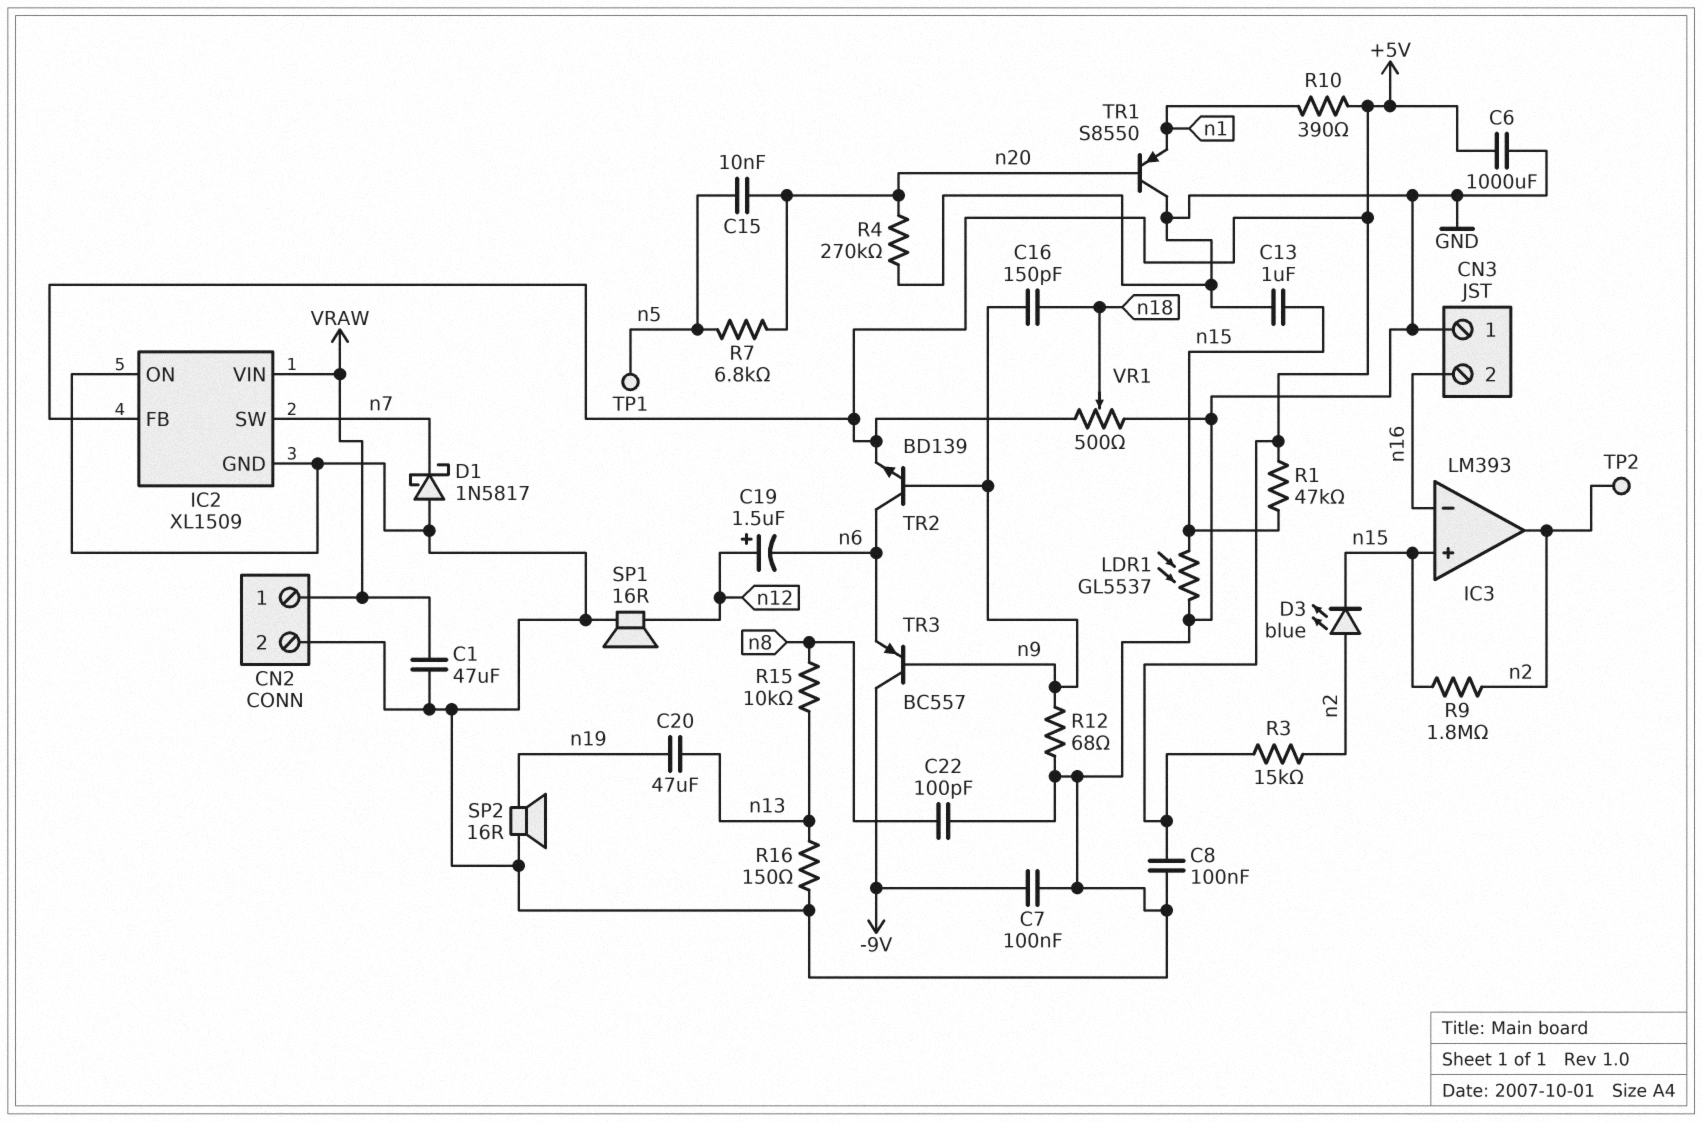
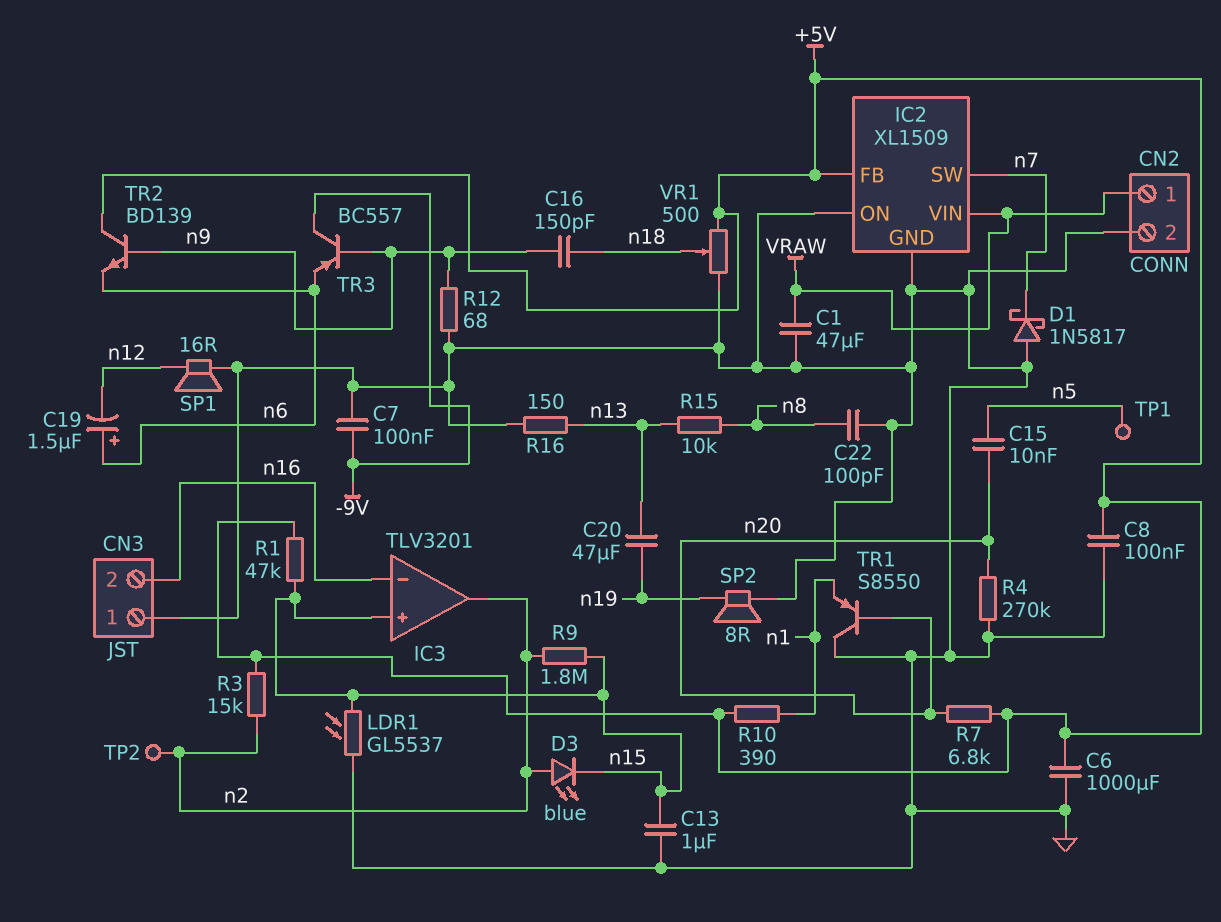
C19: 1.5uF (plus n12, minus n6) -> 1.5uF (plus n6, minus n12)
IC3: LM393 -> TLV3201
R7: 6.8k (n5, n20) -> 6.8k (+5V, n20)
SP2: speaker 16R (GND, n19) -> speaker 8R (GND, n19)
TR2: NPN BD139 (B n9, C n6, E +5V) -> NPN BD139 (B n9, C +5V, E n6)

